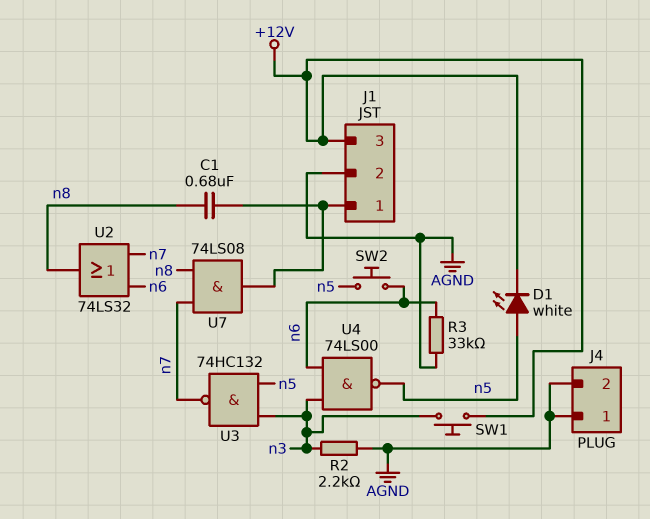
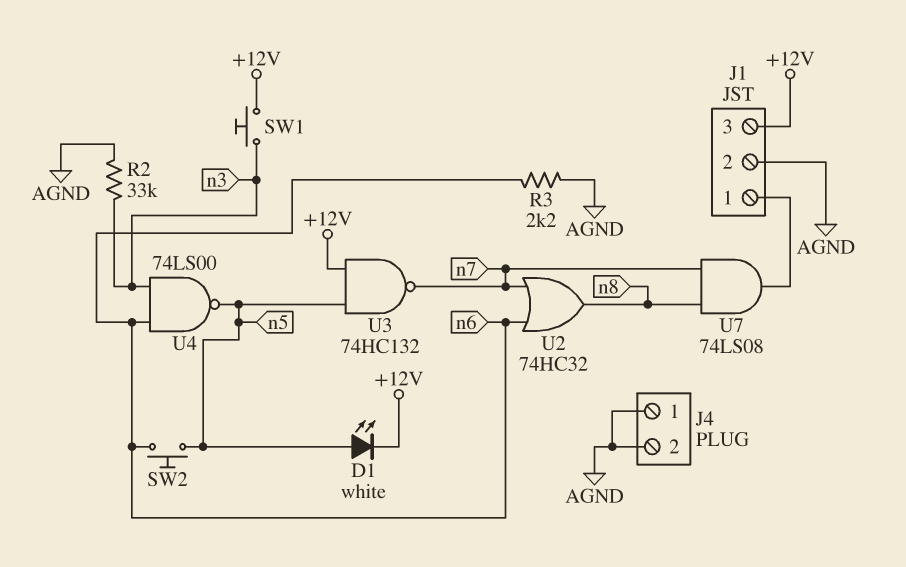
C1: 680nF (J1/1, n8) -> none
R2: 2.2k (AGND, n3) -> 33k (AGND, n3)
R3: 33k (AGND, n6) -> 2.2k (AGND, n6)
U2: OR 74LS32 (in n6, in n7, out n8) -> OR 74HC32 (in n6, in n7, out n8)
U3: NAND 74HC132 (in n3, in n5, out n7) -> NAND 74HC132 (in +12V, in n5, out n7)

